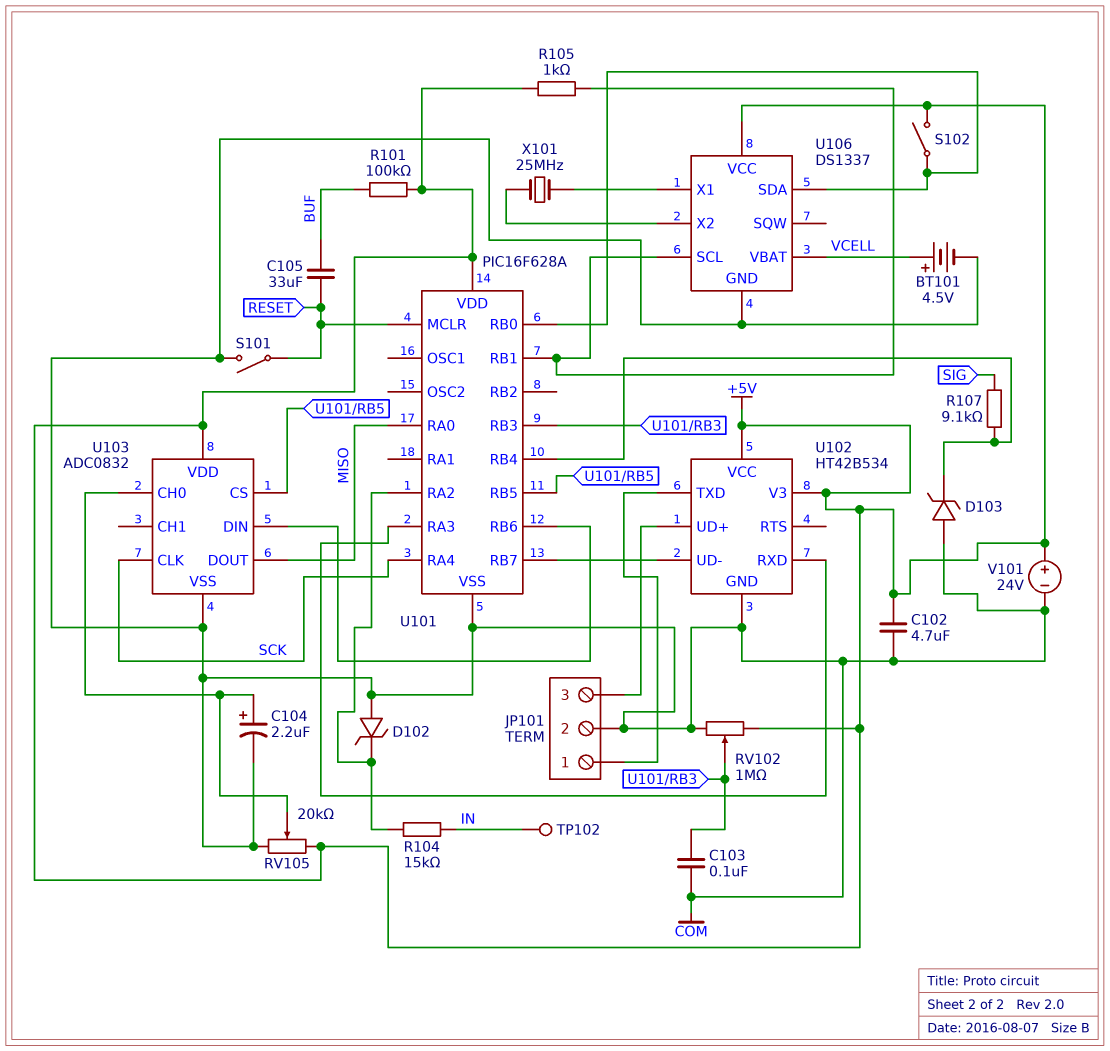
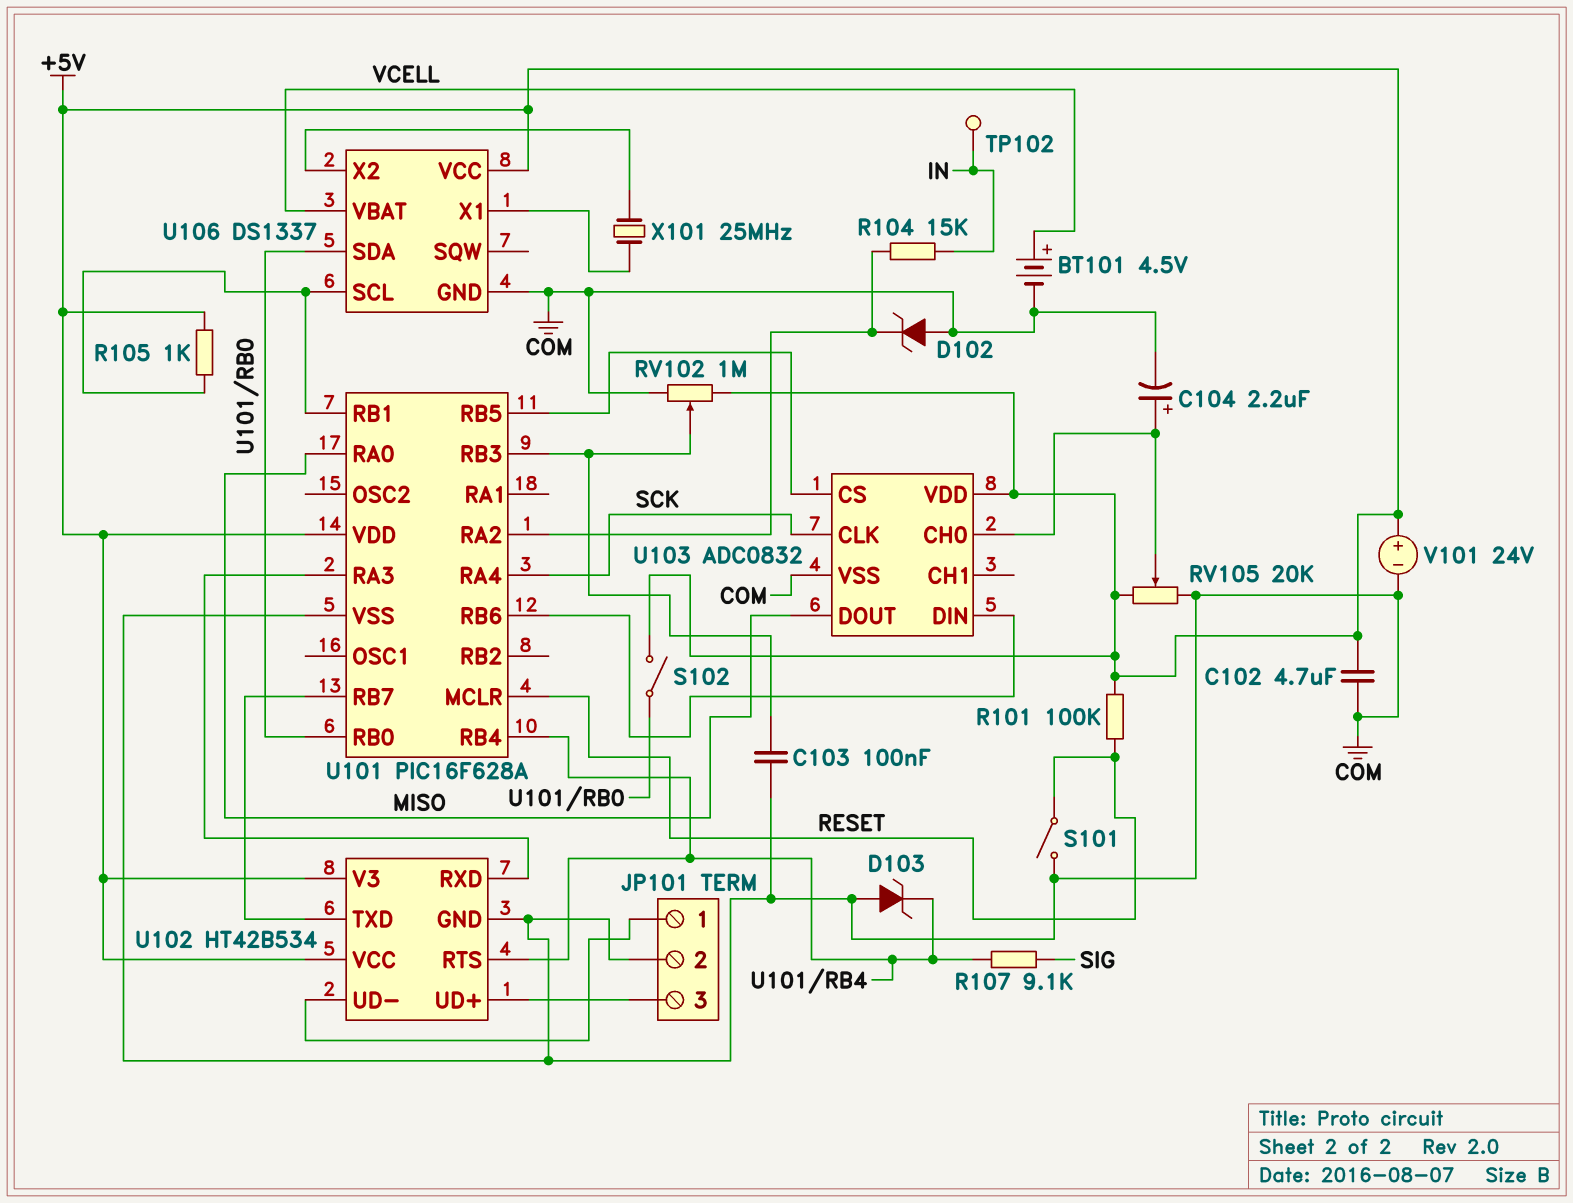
C105: 33uF (BUF, RESET) -> none
R101: 100k (+5V, BUF) -> 100k (+5V, RESET)
U102 pin RTS: none -> U101/RB4
U102 pin TXD: JP101/1 -> U101/RB7
U102 pin UD-: U101/RB7 -> JP101/1

